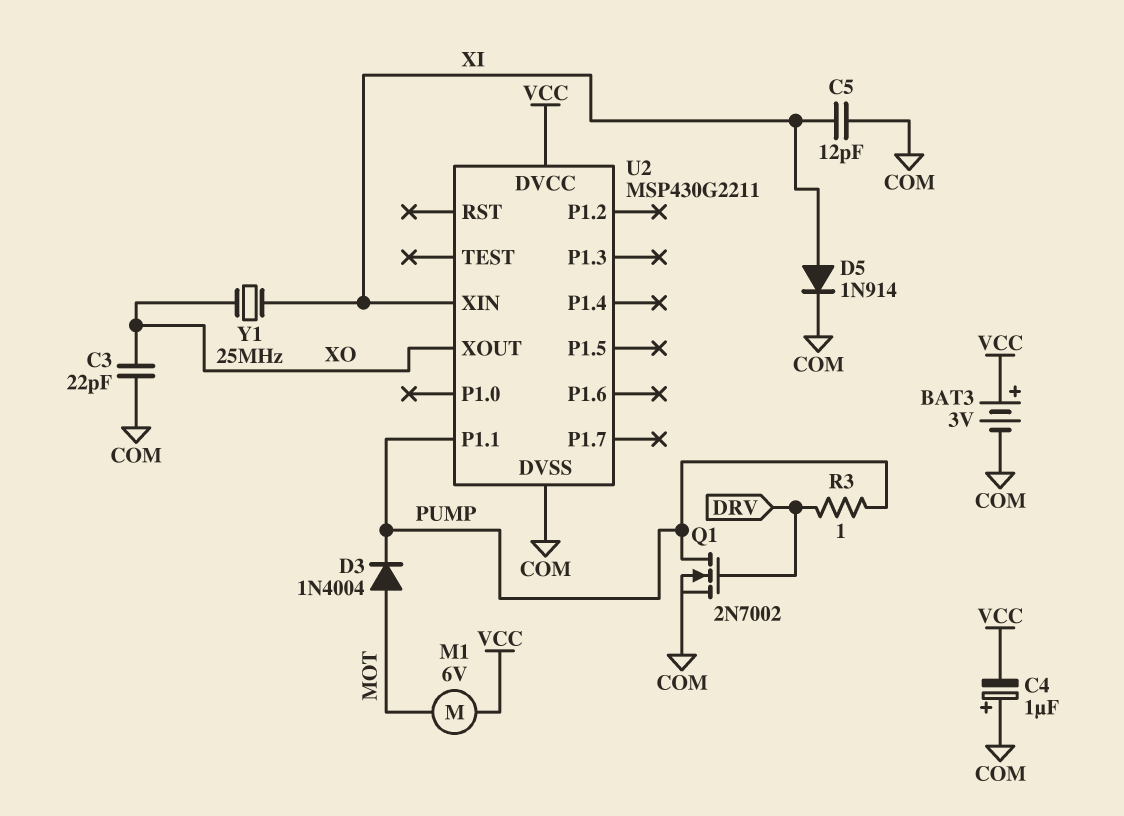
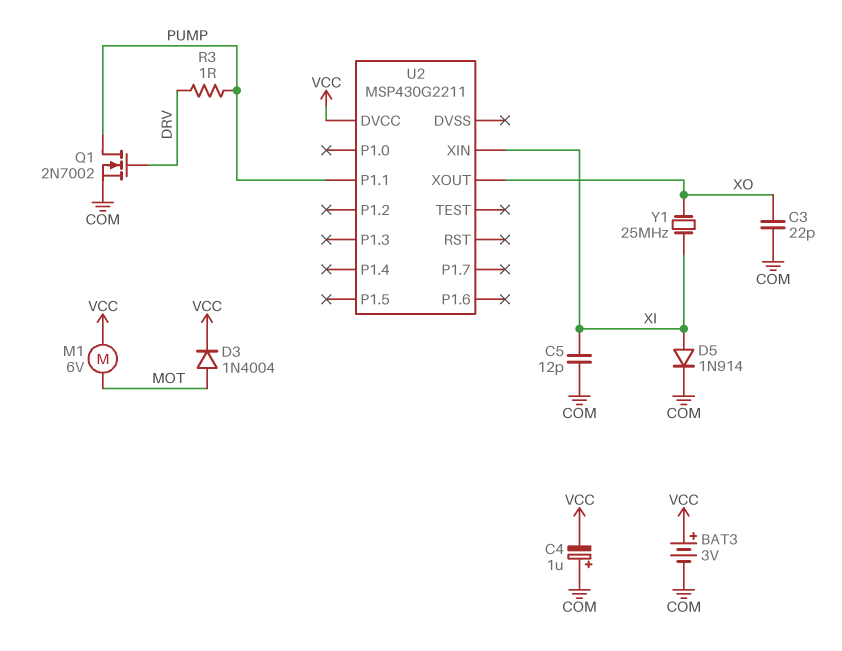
D3: diode 1N4004 (A MOT, K PUMP) -> diode 1N4004 (A MOT, K VCC)
U2 pin DVSS: COM -> none

